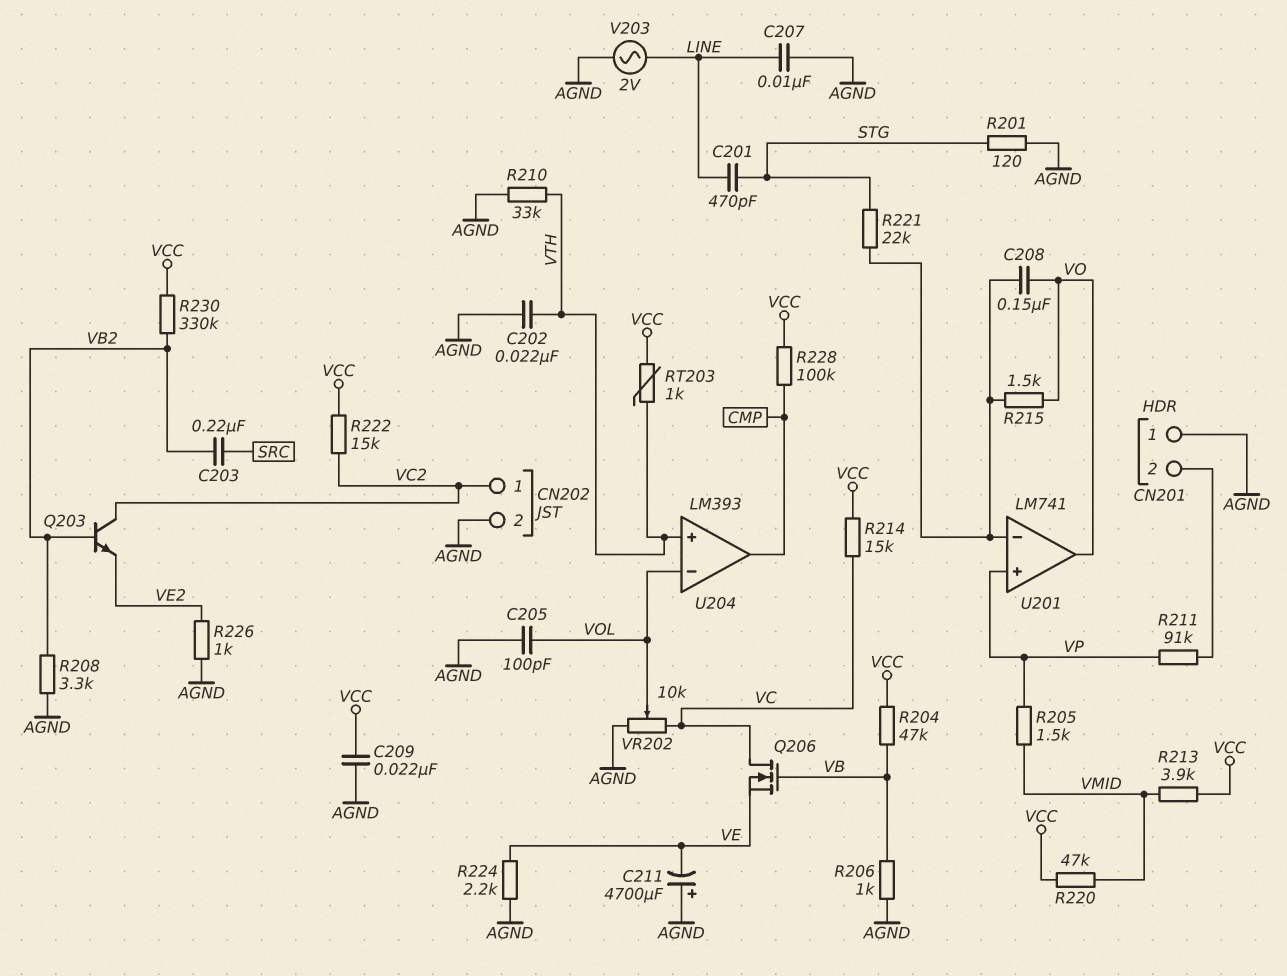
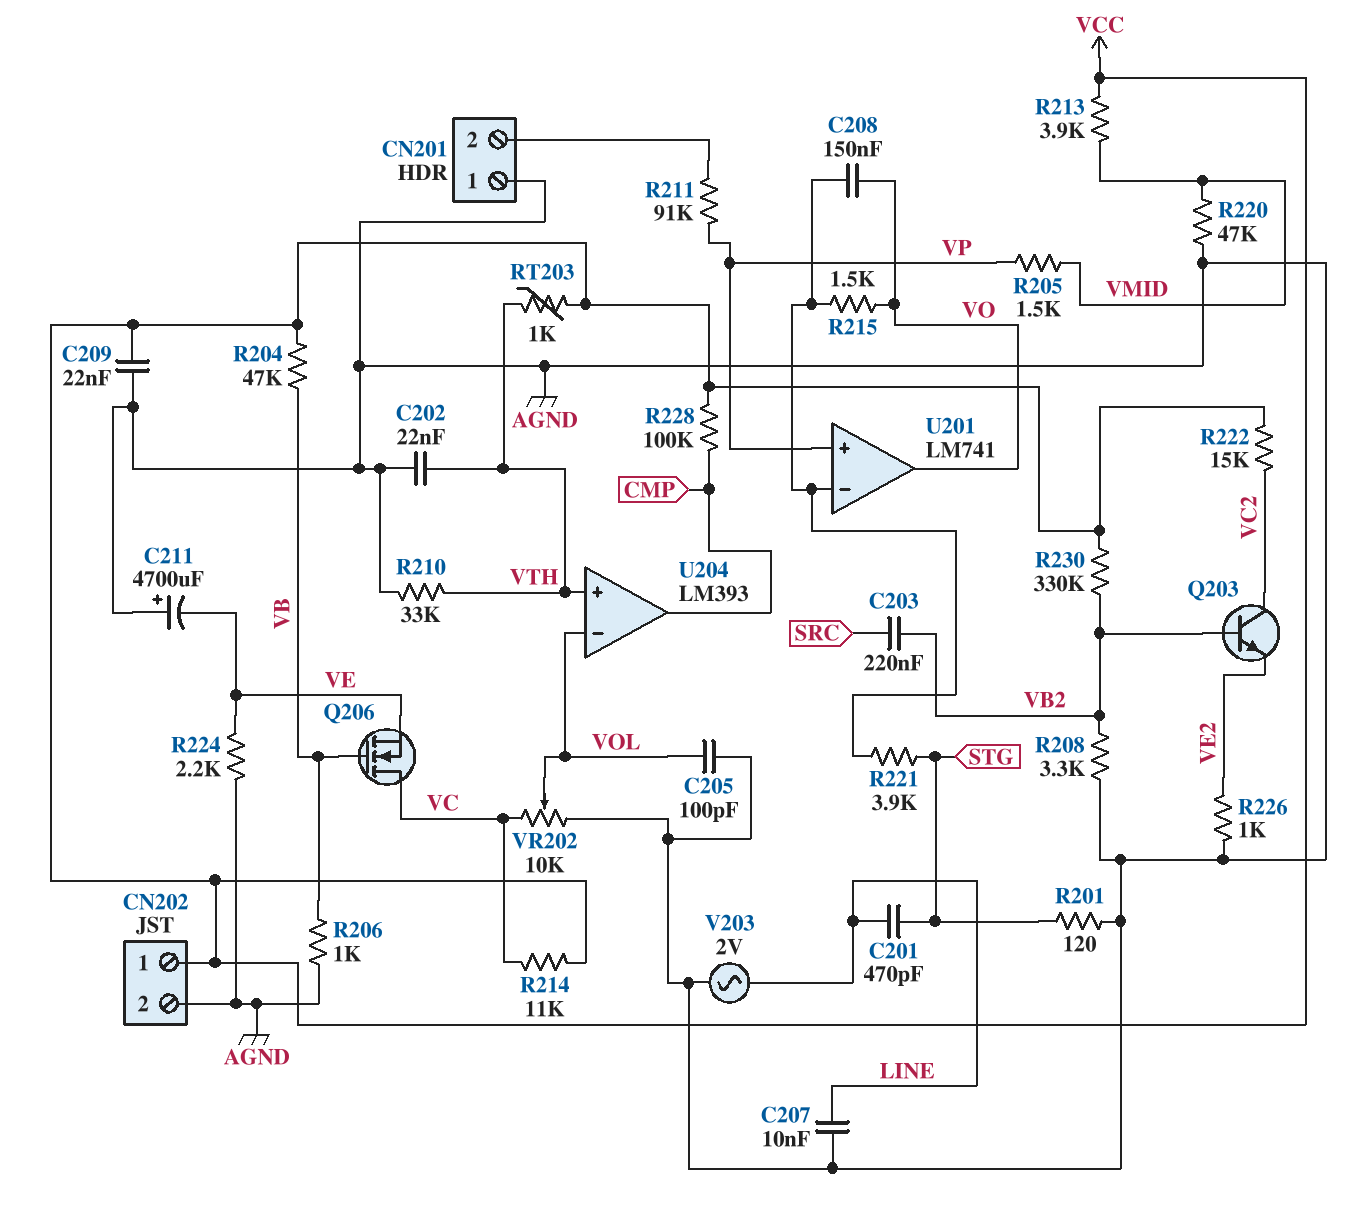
CN202 pin 1: VC2 -> VCC
R214: 15k (VC, VCC) -> 11k (VC, VCC)
R220: 47k (VCC, VMID) -> 47k (AGND, VMID)
R221: 22k (STG, U201/in-) -> 3.9k (STG, U201/in-)

